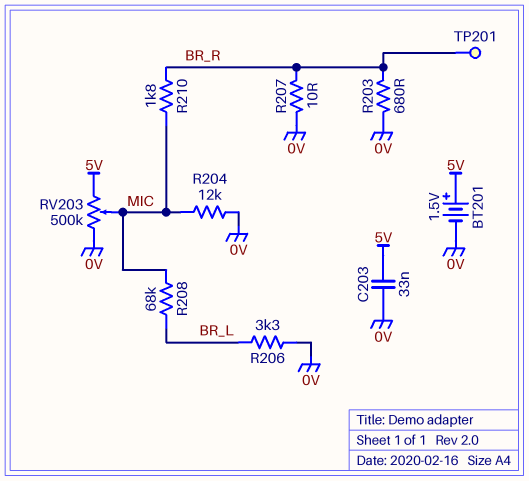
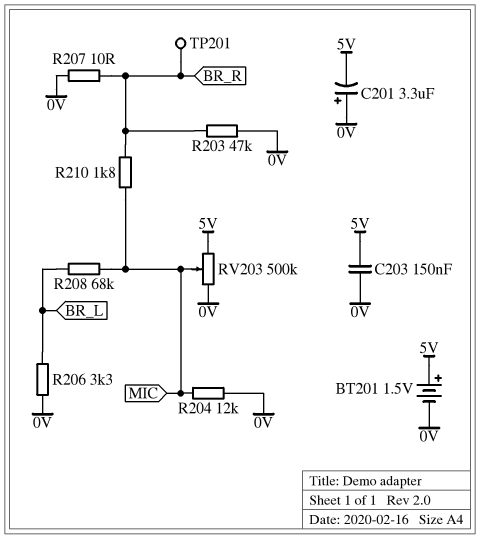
C201: none -> 3.3uF (plus 0V, minus 5V)
C203: 33nF (0V, 5V) -> 150nF (0V, 5V)
R203: 680 (0V, BR_R) -> 47k (0V, BR_R)

